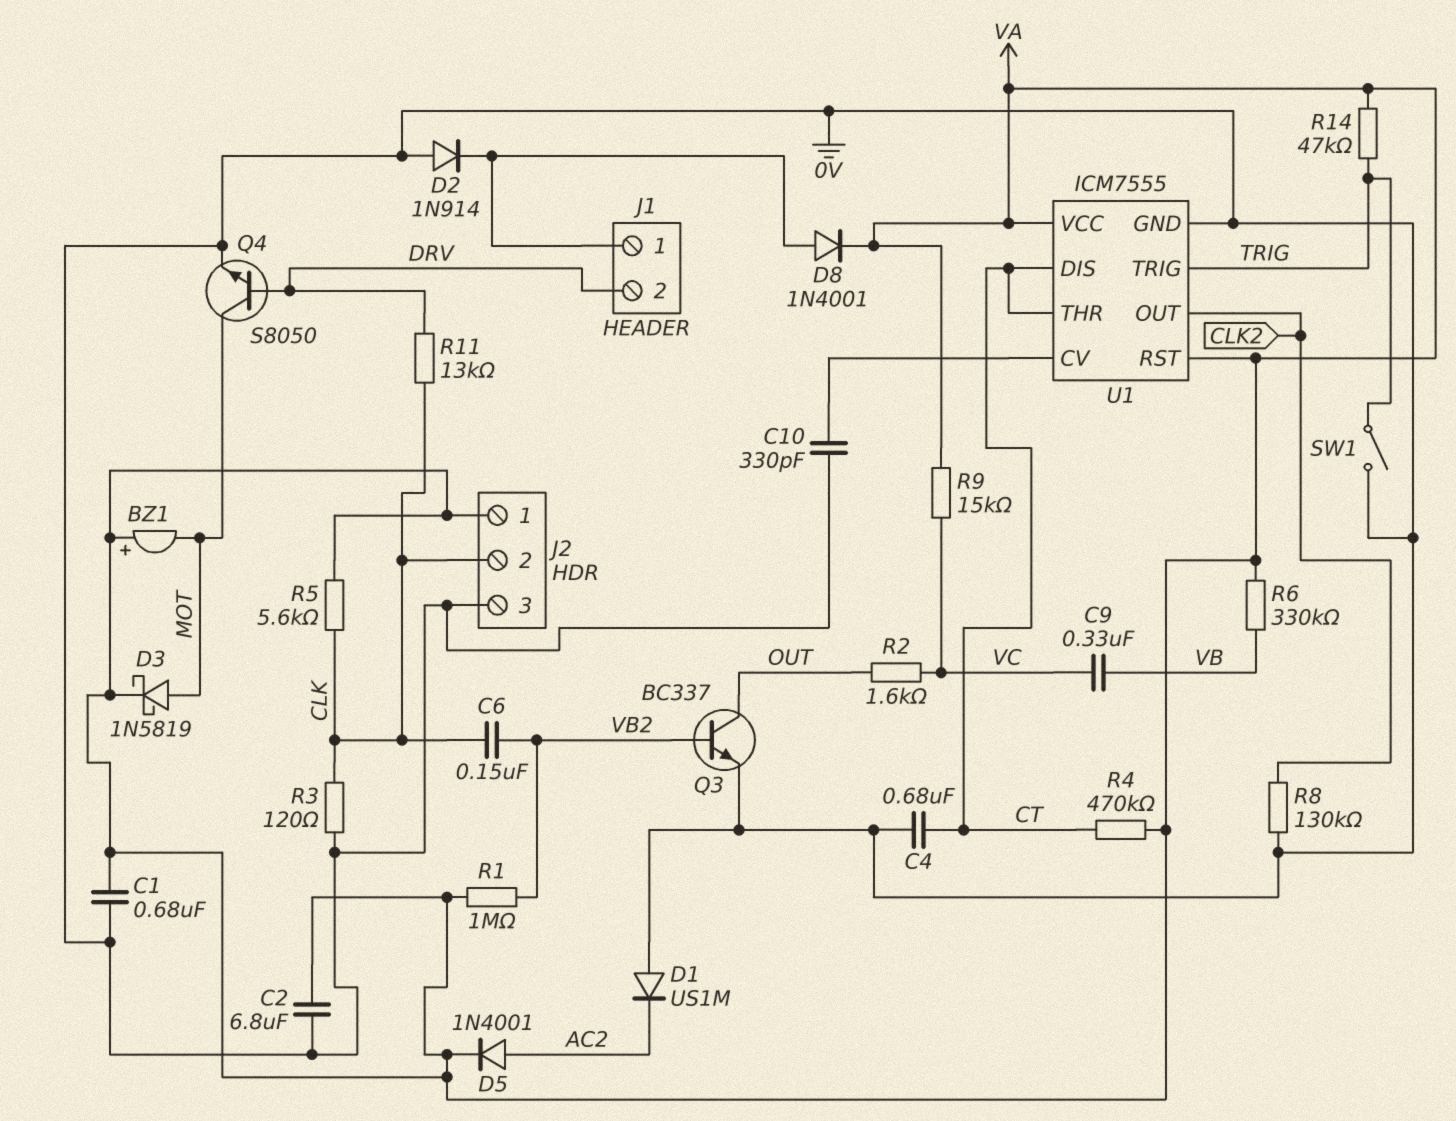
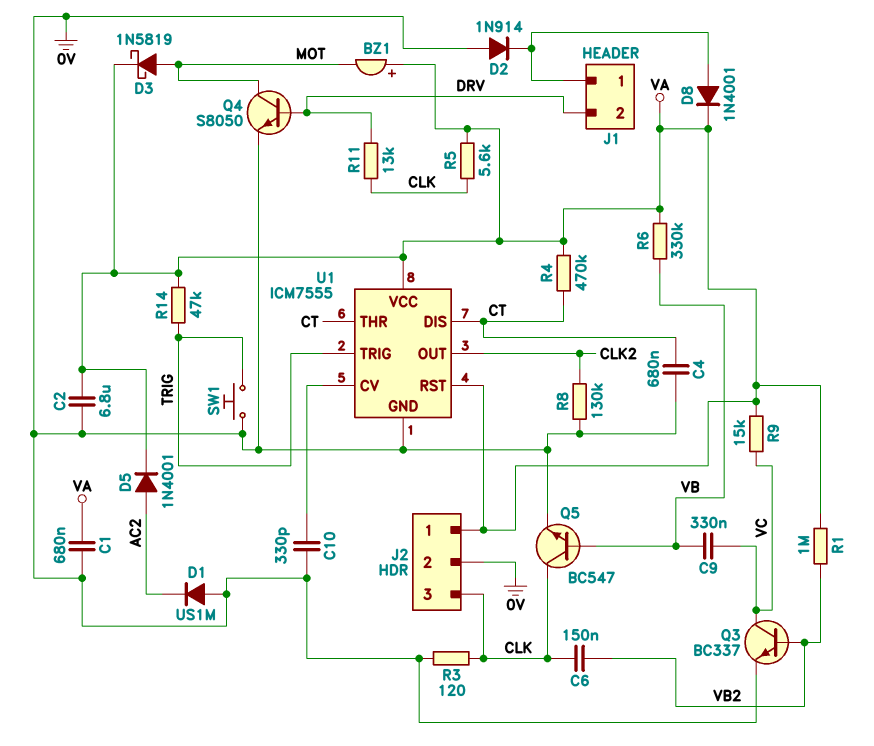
J2 pin 2: CLK -> 0V
J2 pin 3: 0V -> CLK
Q3: NPN BC337 (B VB2, C OUT, E 0V) -> NPN BC337 (B VB2, C VC, E 0V)
Q5: none -> NPN BC547 (B VB, C CLK, E 0V)
R2: 1.6k (OUT, VC) -> none
SW1: switch (0V, TRIG) -> button (0V, TRIG)

